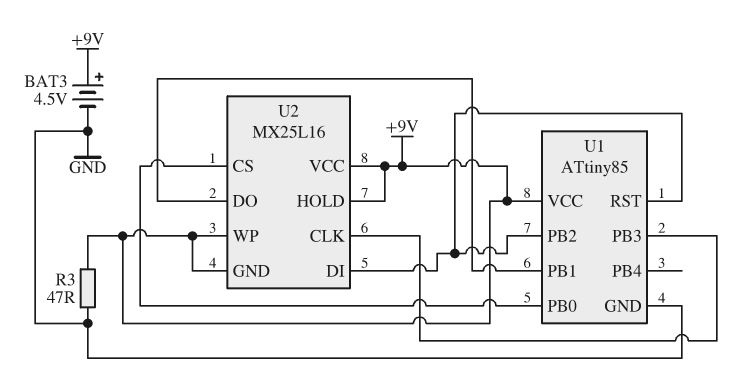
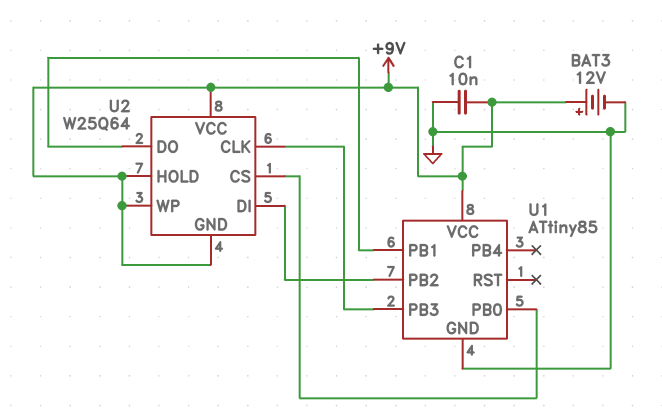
BAT3: 4.5V (plus +9V, minus GND) -> 12V (plus +9V, minus GND)
C1: none -> 10nF (+9V, GND)
R3: 47 (+9V, GND) -> none
U1 pin RST: U1/PB2 -> none
U2: MX25L16 -> W25Q64

